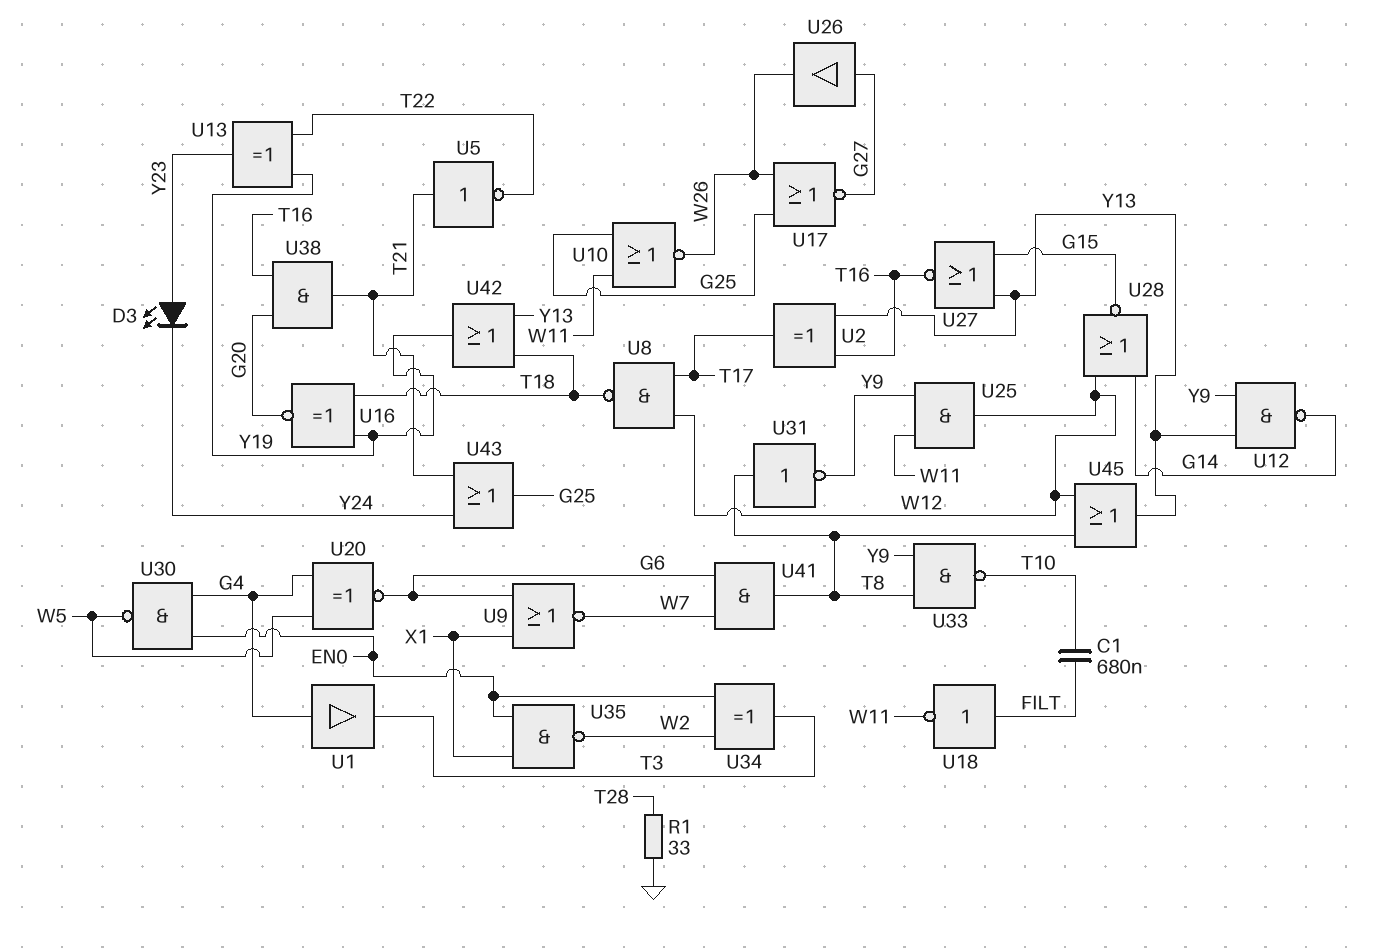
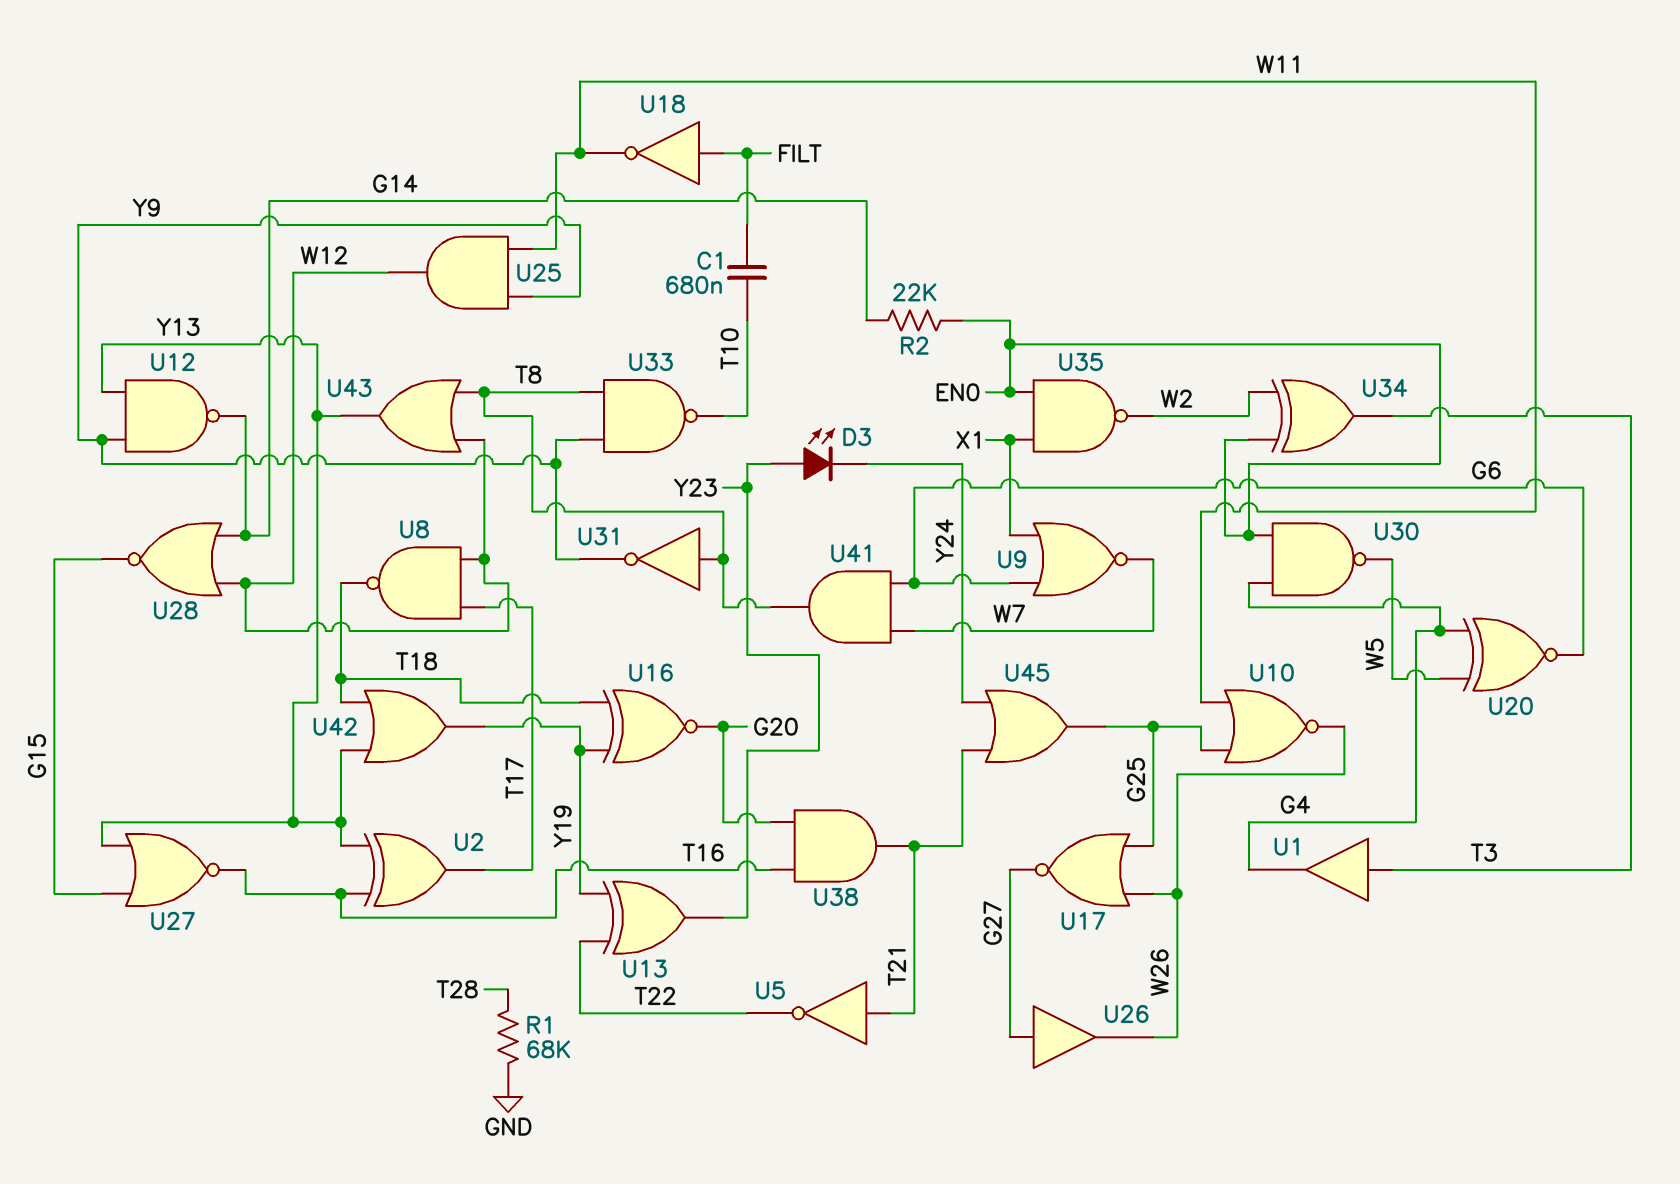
R1: 33 (GND, T28) -> 68k (GND, T28)
R2: none -> 22k (EN0, G14)
U1: buffer (in G4, out T3) -> buffer (in T3, out G4)
U43: OR (in T21, in Y24, out G25) -> OR (in T8, in W12, out Y13)
U45: OR (in T8, in W12, out Y13) -> OR (in T21, in Y24, out G25)

